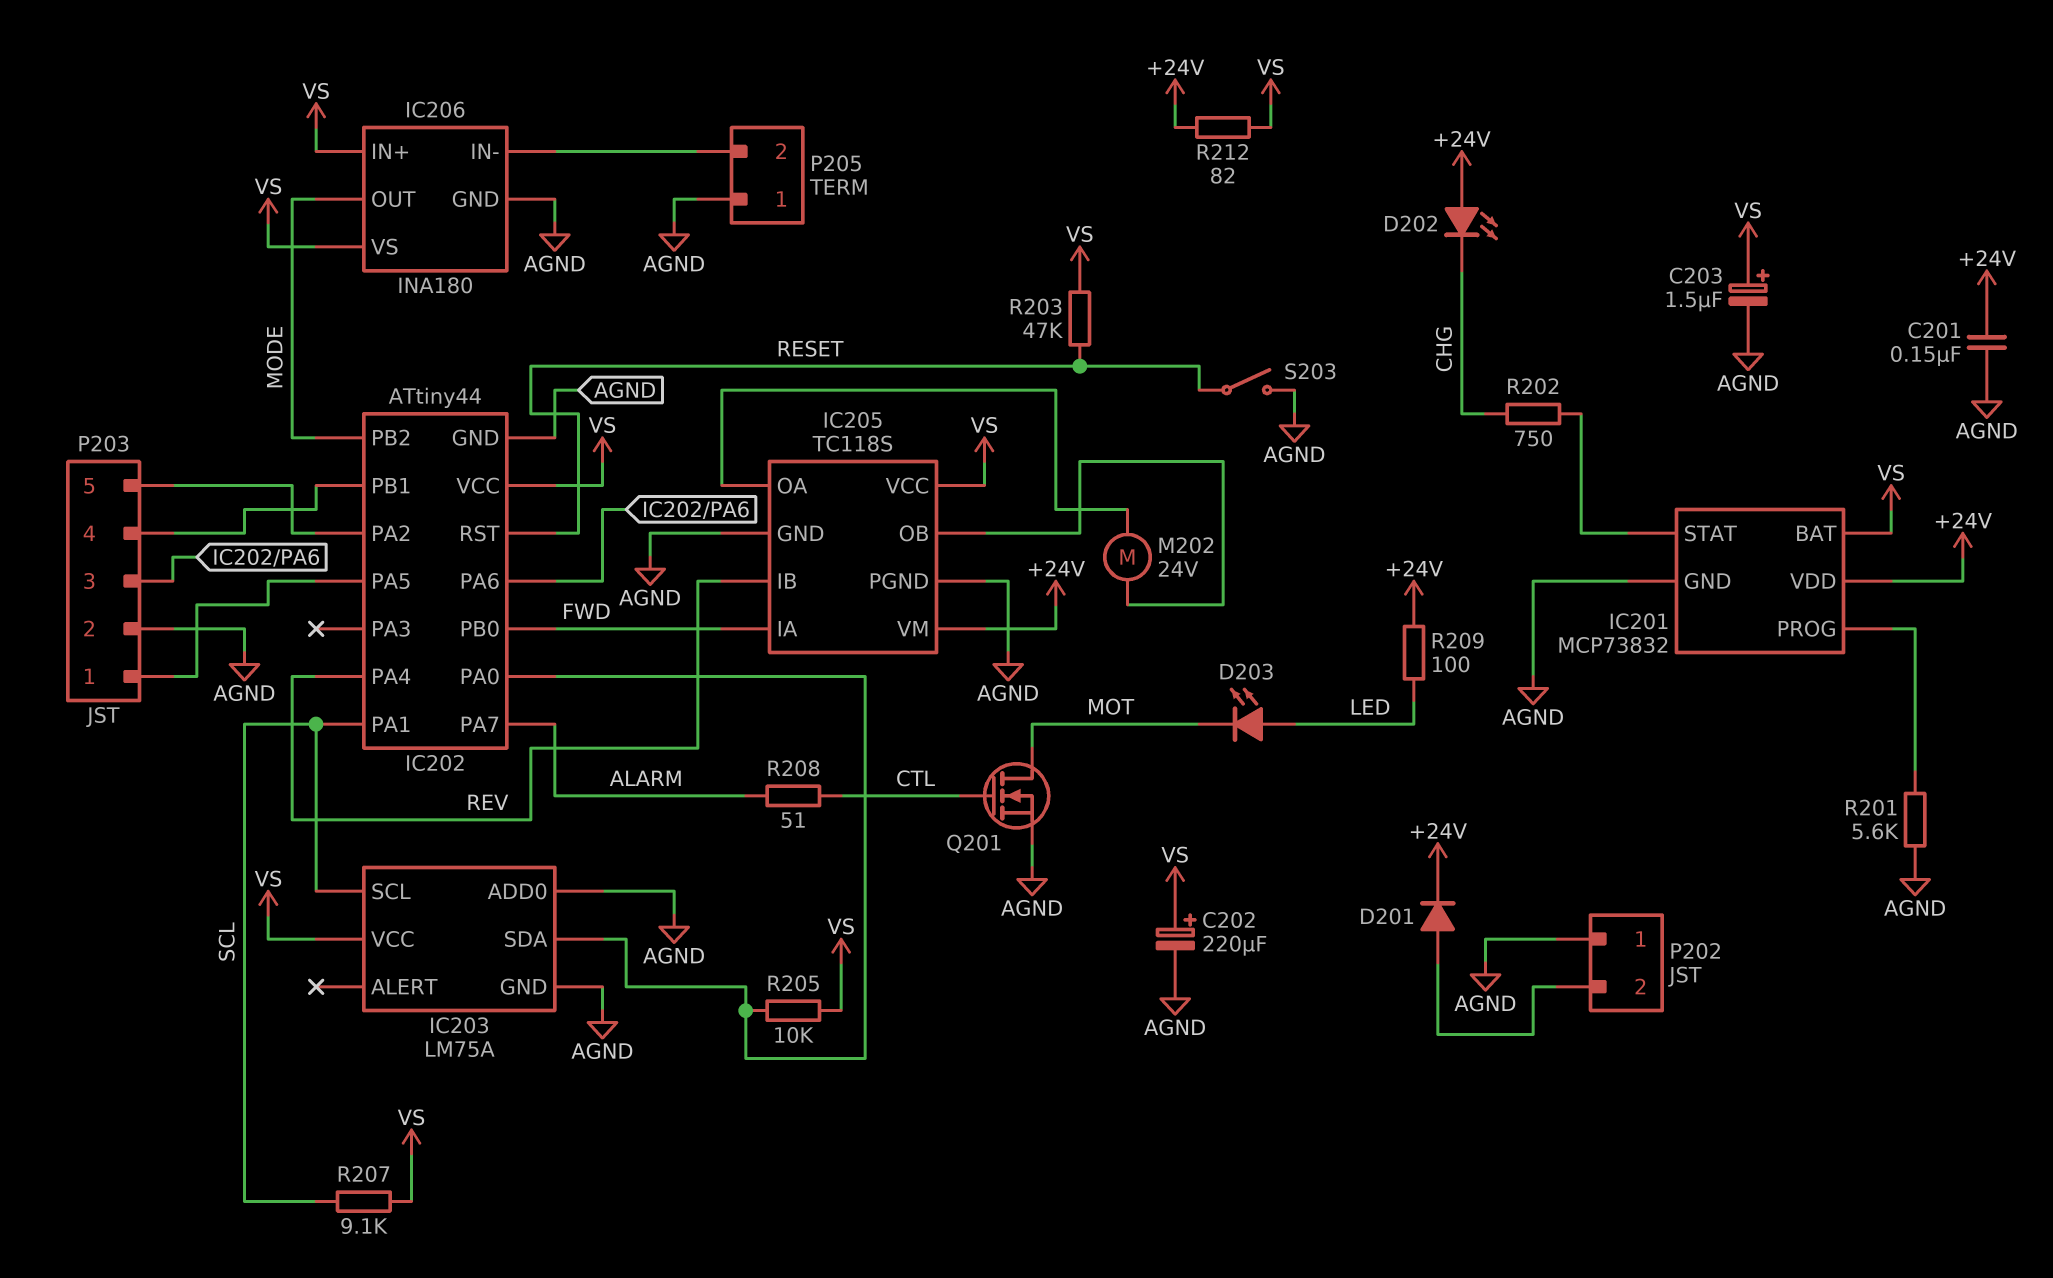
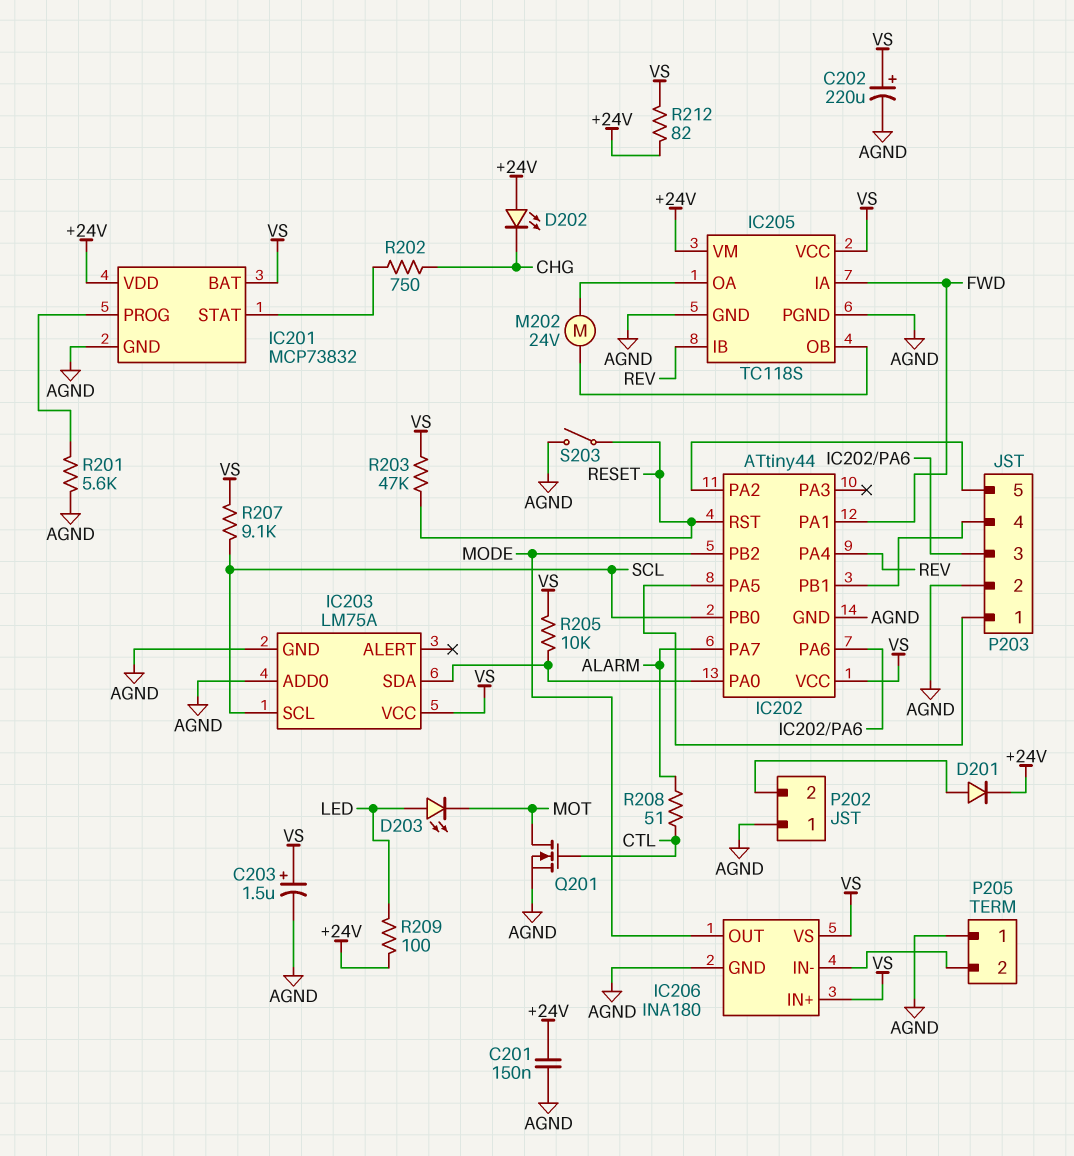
IC202 pin PA1: SCL -> FWD
IC202 pin PB0: FWD -> SCL

